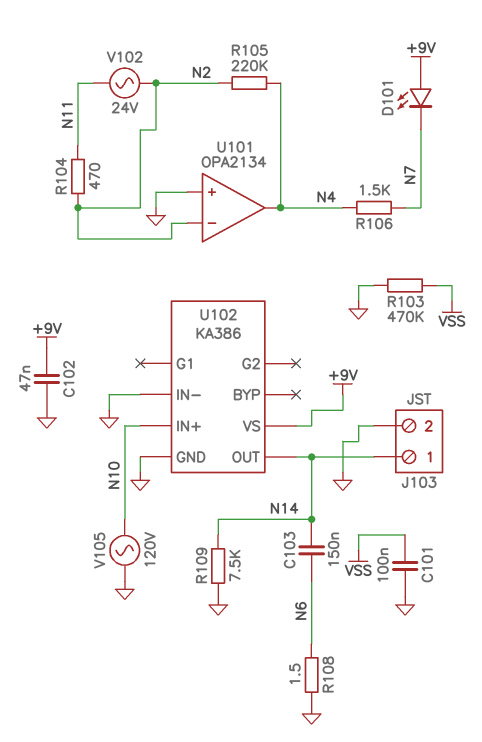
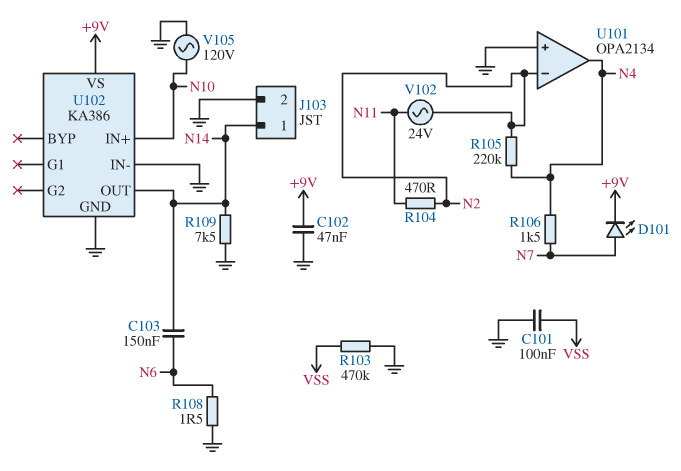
D101: LED (A +9V, K N7) -> LED (A N7, K +9V)

